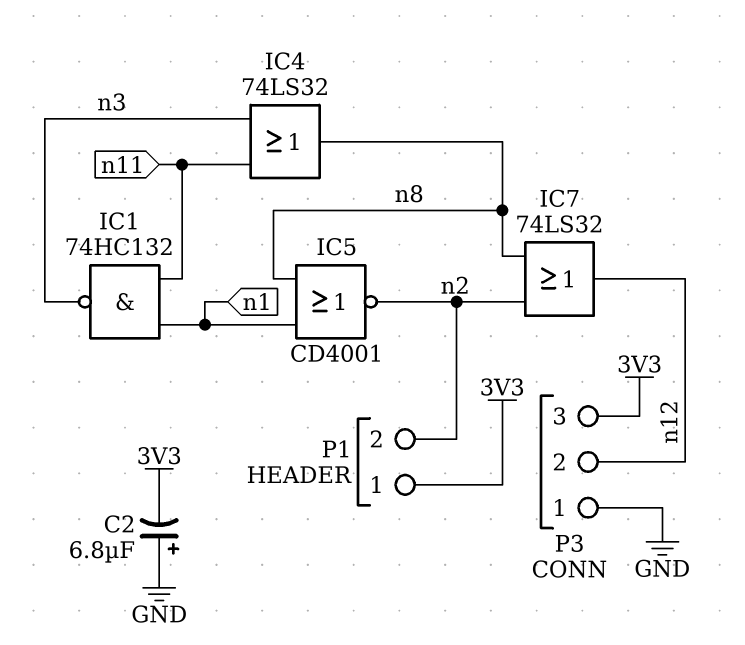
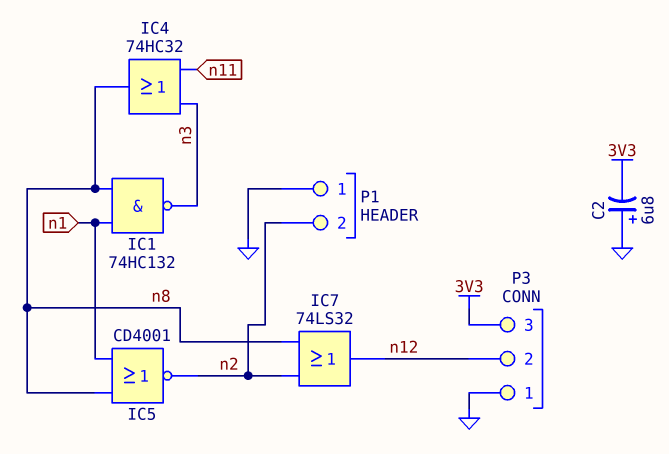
IC1: NAND 74HC132 (in n1, in n11, out n3) -> NAND 74HC132 (in n1, in n8, out n3)
IC4: OR 74LS32 (in n3, in n11, out n8) -> OR 74HC32 (in n3, in n11, out n8)
P1 pin 1: 3V3 -> GND

